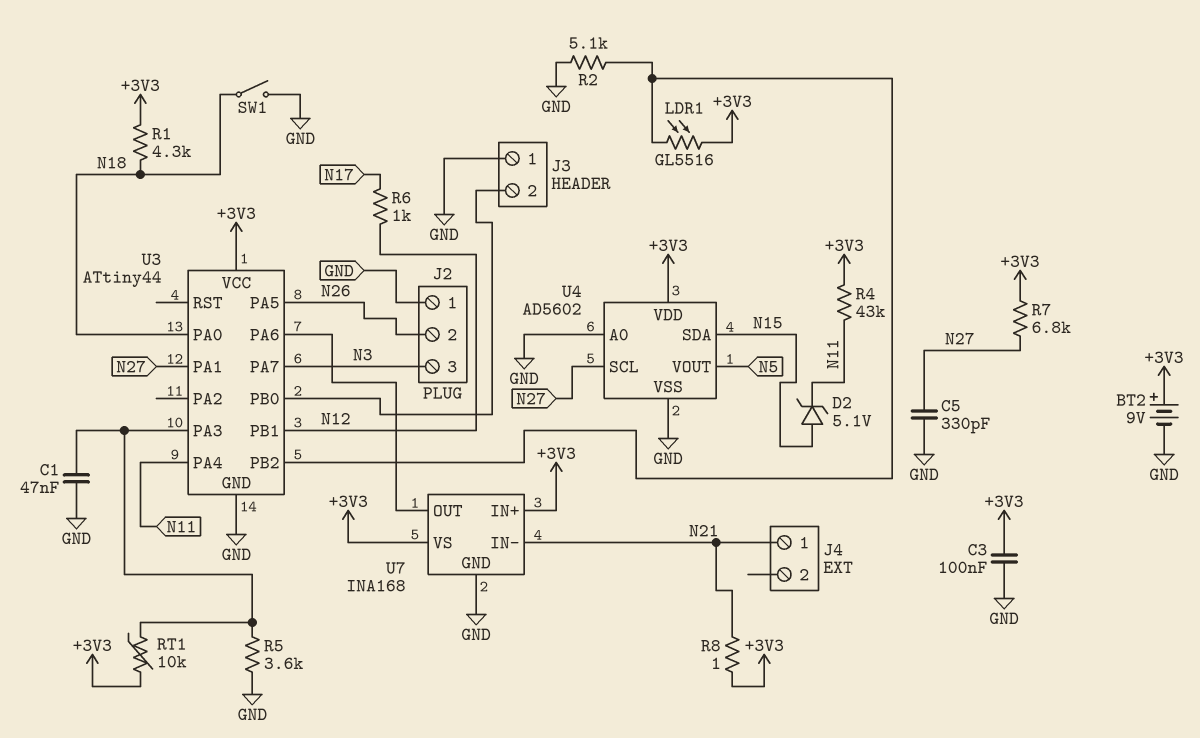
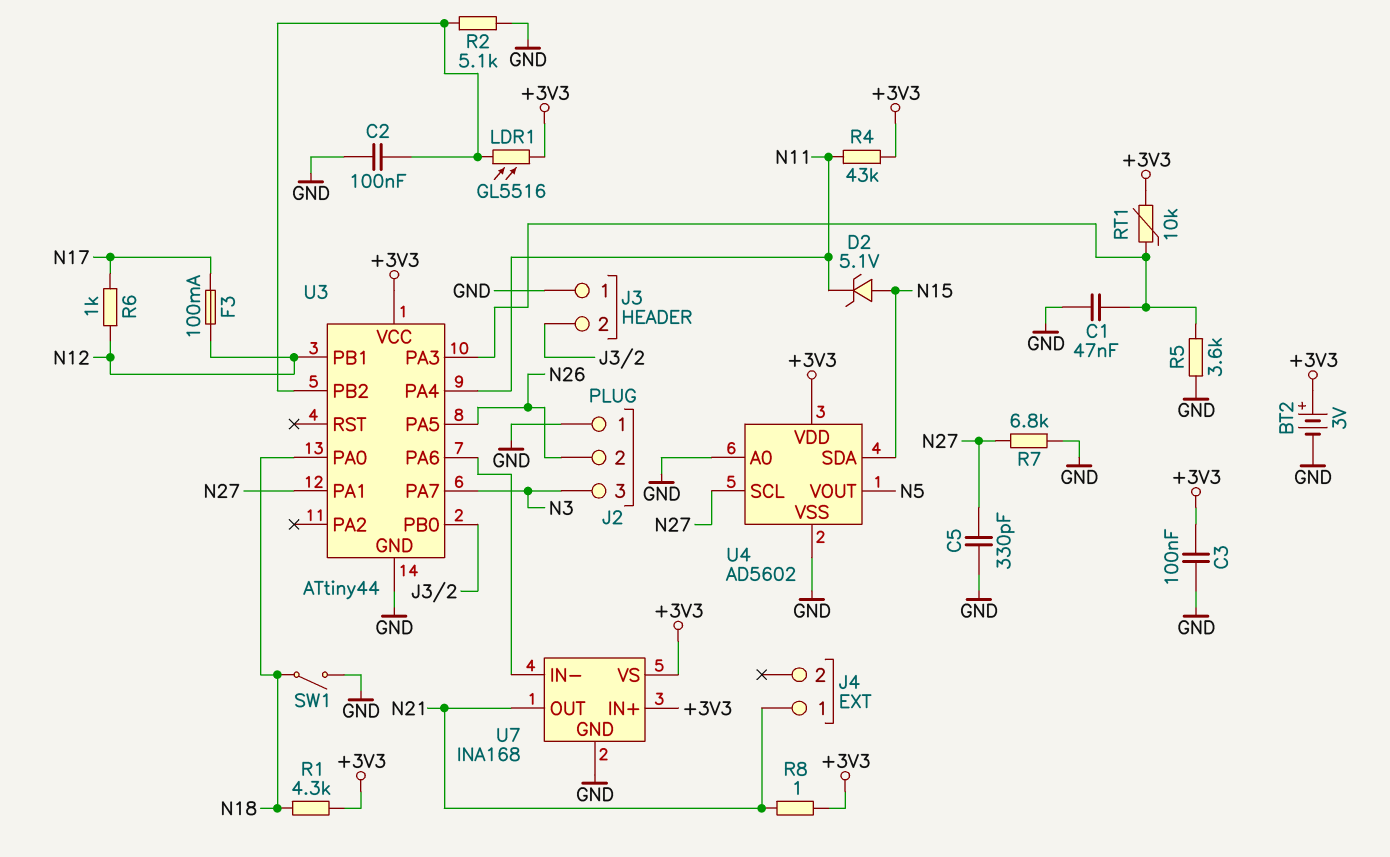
BT2: 9V (plus +3V3, minus GND) -> 3V (plus +3V3, minus GND)
C2: none -> 100nF (GND, U3/PB2)
F3: none -> 100mA (N12, N17)
R7: 6.8k (+3V3, N27) -> 6.8k (GND, N27)
U7 pin IN-: N21 -> U3/PA6
U7 pin OUT: U3/PA6 -> N21

